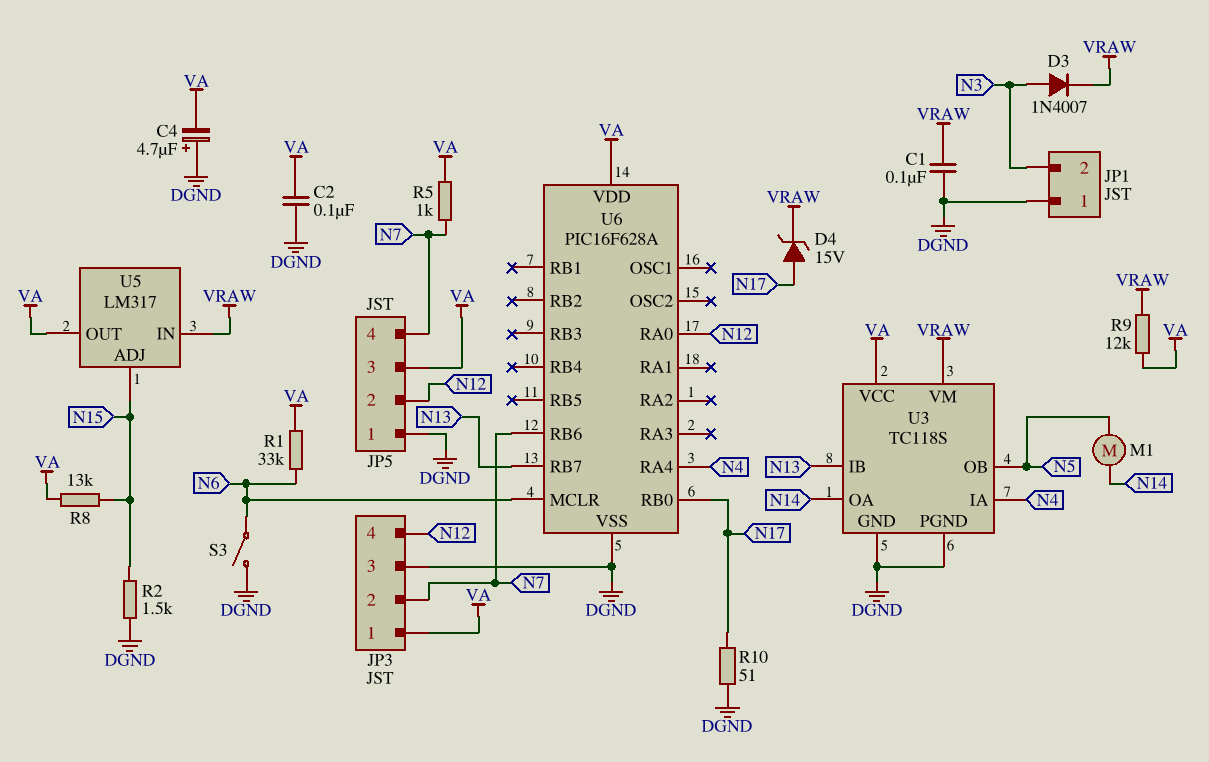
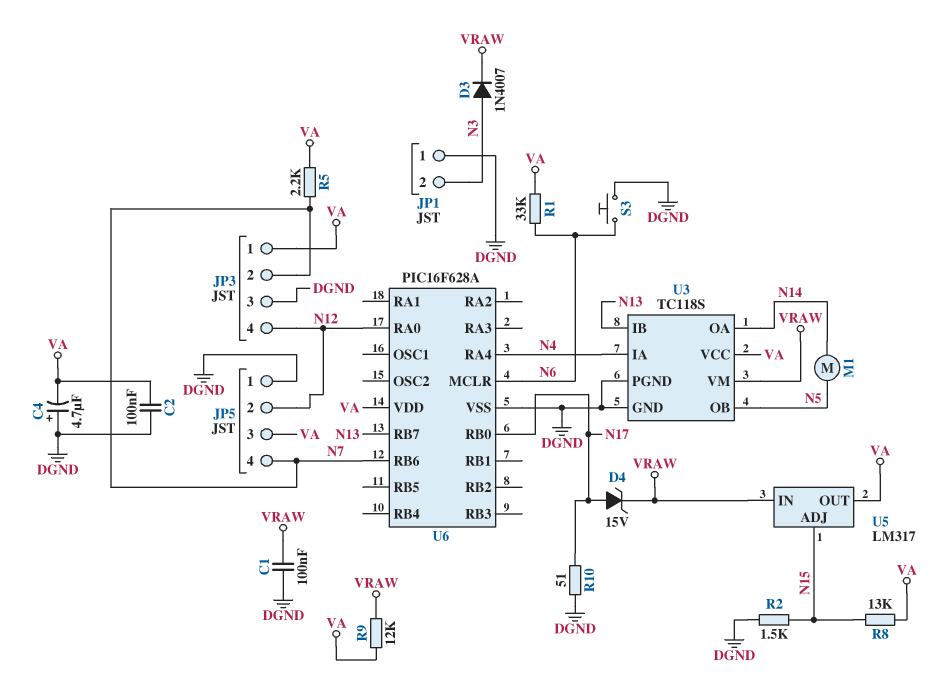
R5: 1k (N7, VA) -> 2.2k (N7, VA)
S3: switch (DGND, N6) -> button (DGND, N6)

